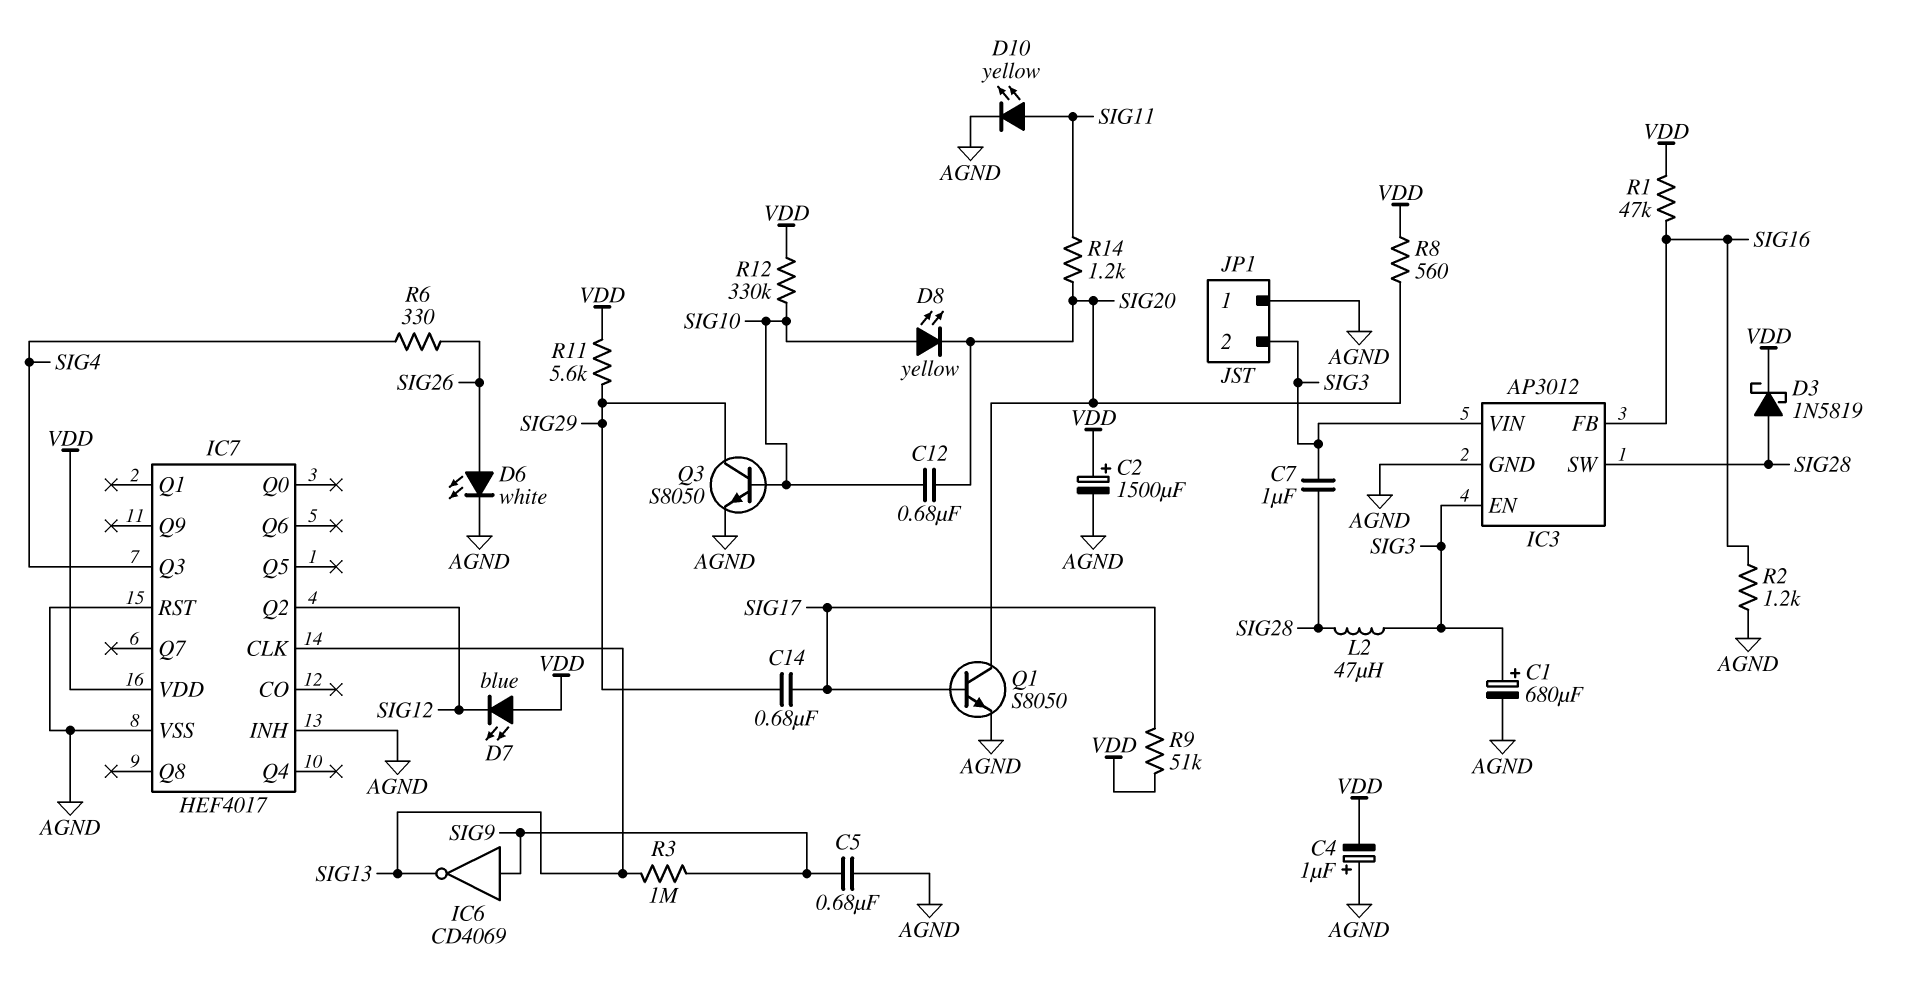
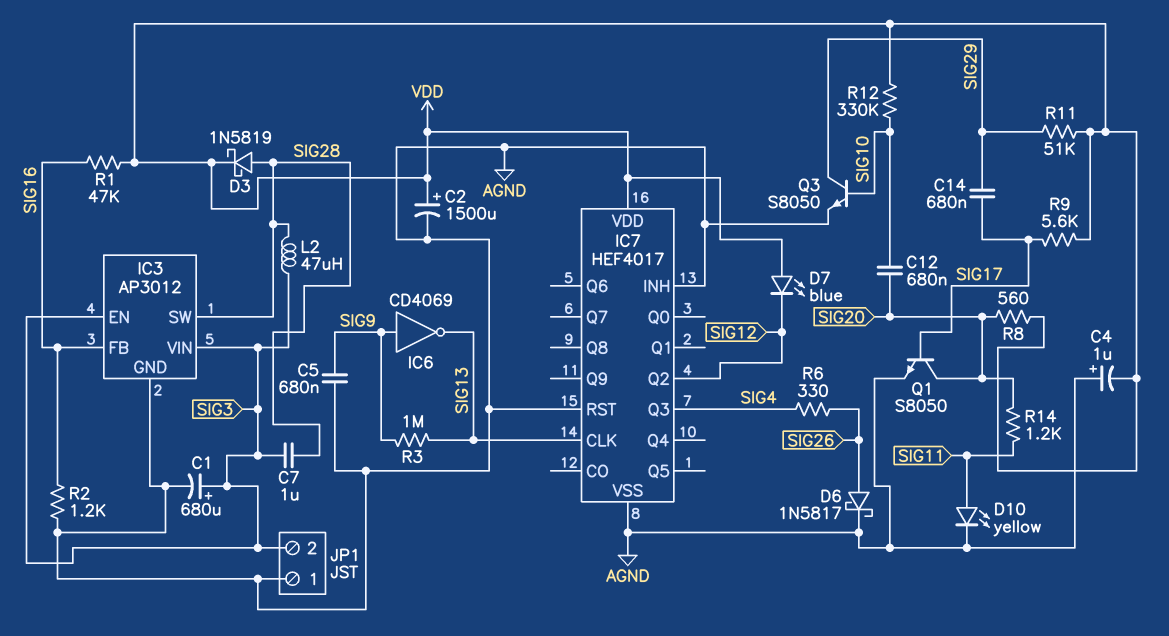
D6: LED white (A SIG26, K AGND) -> schottky 1N5817 (A SIG26, K AGND)
D8: LED yellow (A SIG10, K SIG20) -> none
R9: 51k (SIG17, VDD) -> 5.6k (SIG17, VDD)
R11: 5.6k (SIG29, VDD) -> 51k (SIG29, VDD)

